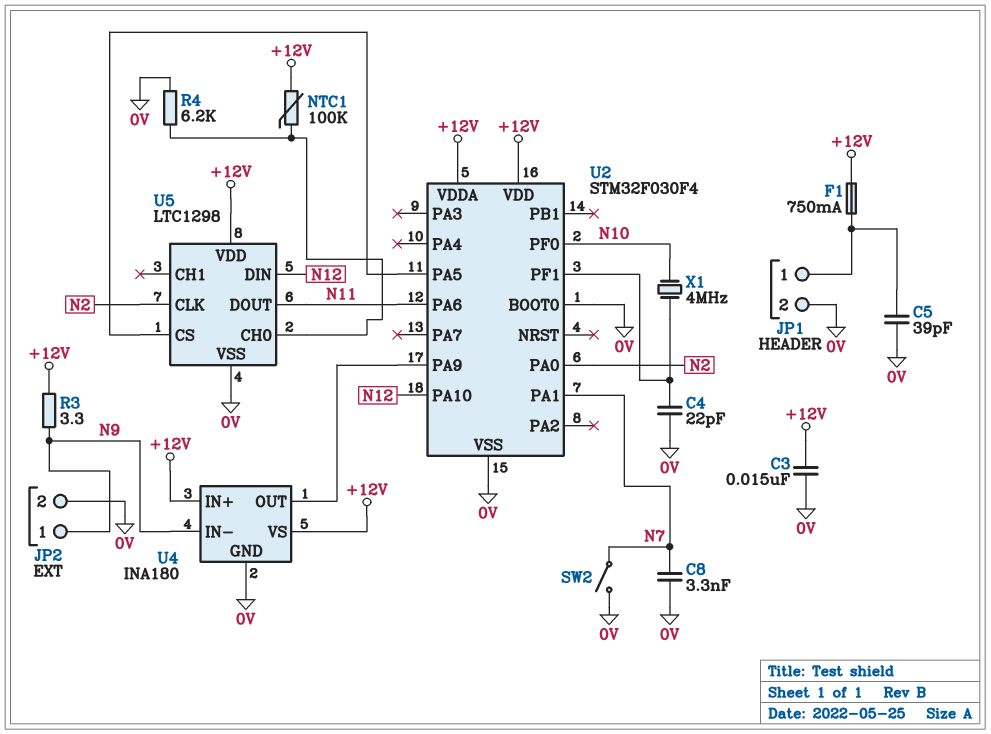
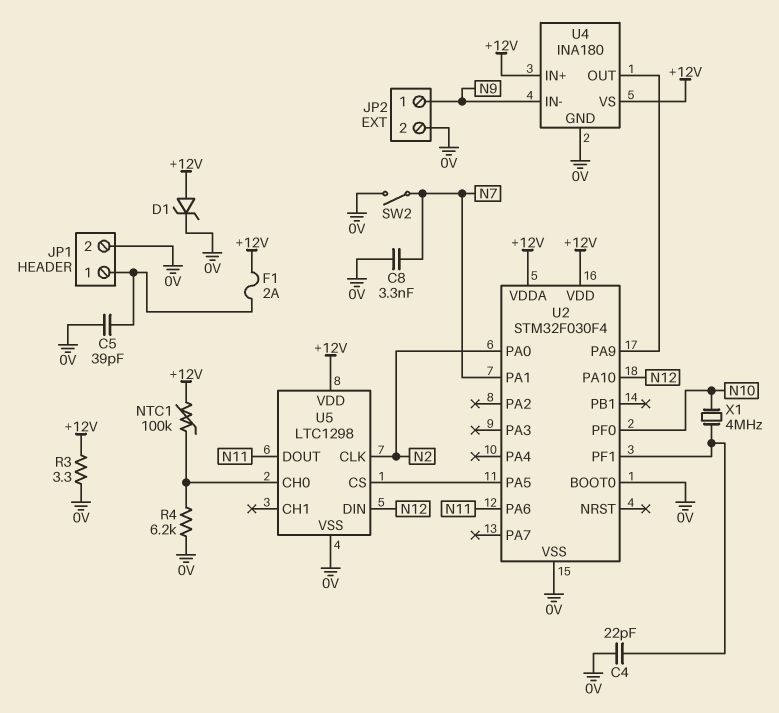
C3: 15nF (+12V, 0V) -> none
D1: none -> zener (A +12V, K 0V)
F1: 750mA (+12V, JP1/1) -> 2A (+12V, JP1/1)
R3: 3.3 (+12V, N9) -> 3.3 (+12V, 0V)

